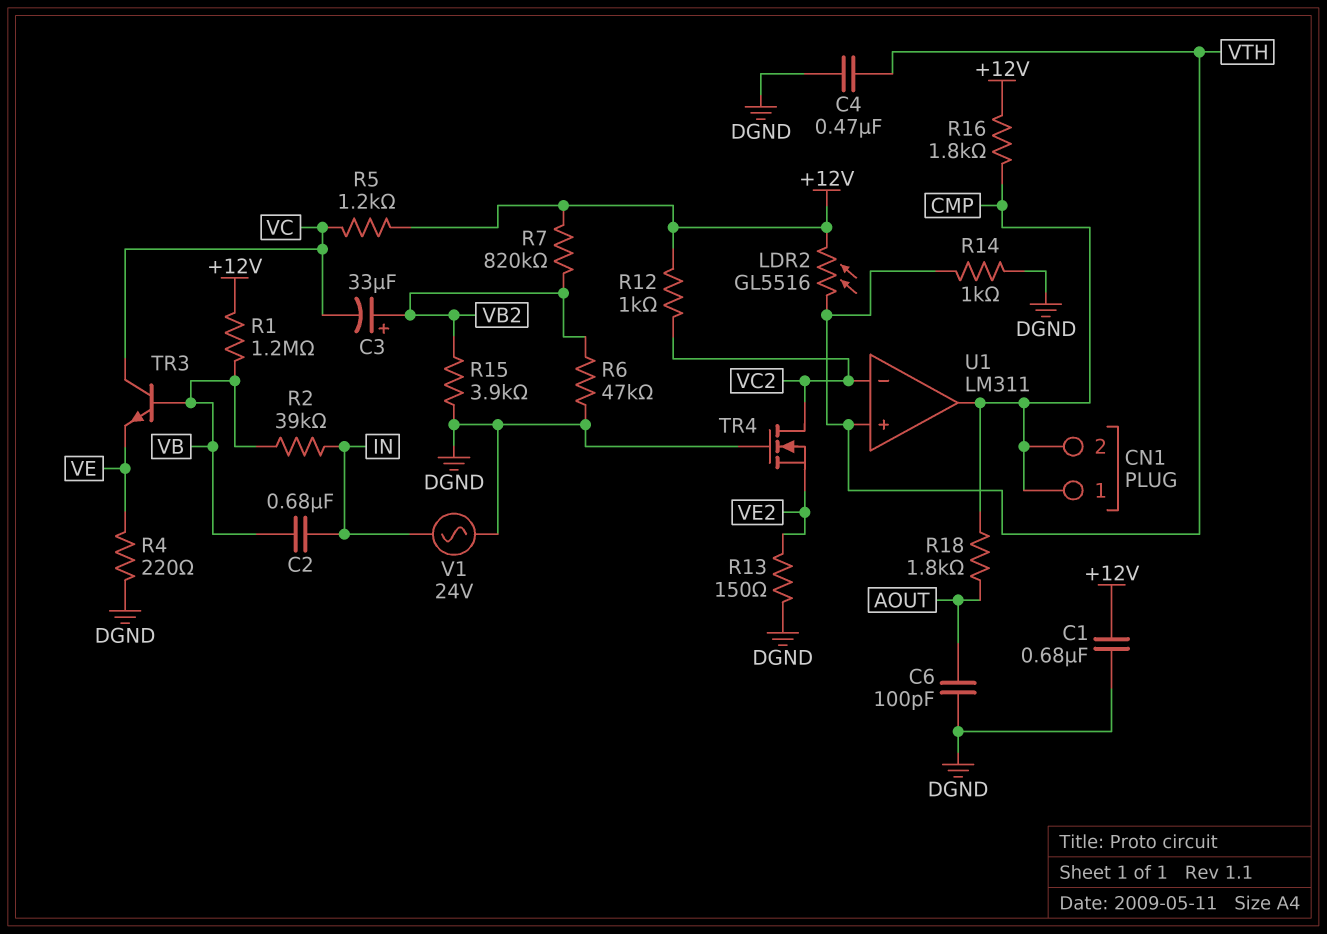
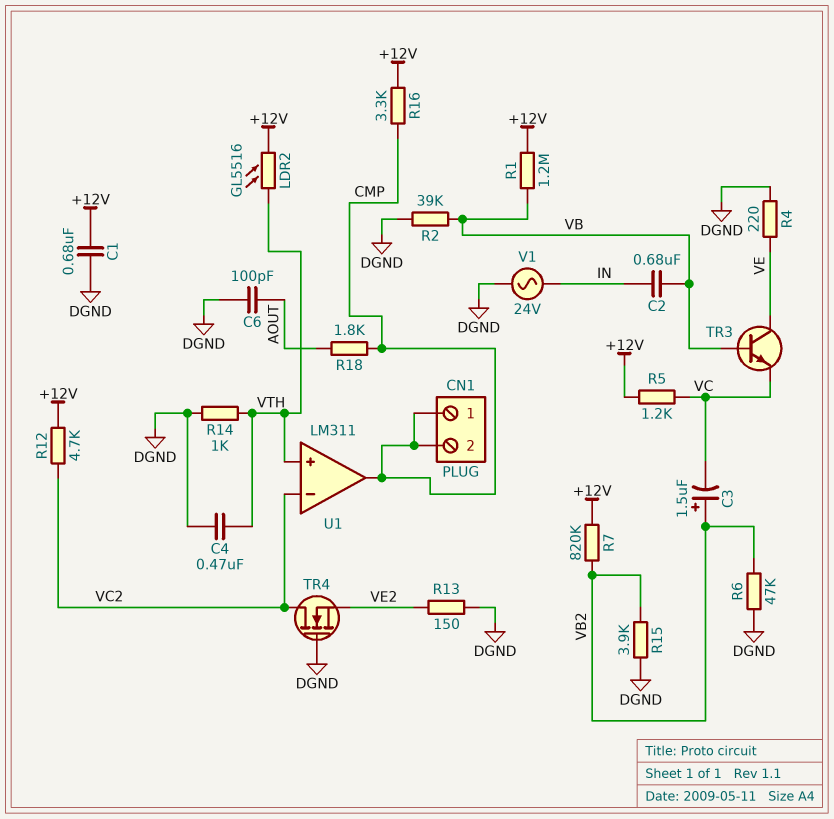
C3: 33uF (plus VB2, minus VC) -> 1.5uF (plus VB2, minus VC)
R2: 39k (IN, VB) -> 39k (DGND, VB)
R12: 1k (+12V, VC2) -> 4.7k (+12V, VC2)
R16: 1.8k (+12V, CMP) -> 3.3k (+12V, CMP)
TR3: NPN (B VB, C VC, E VE) -> NPN (B VB, C VE, E VC)

